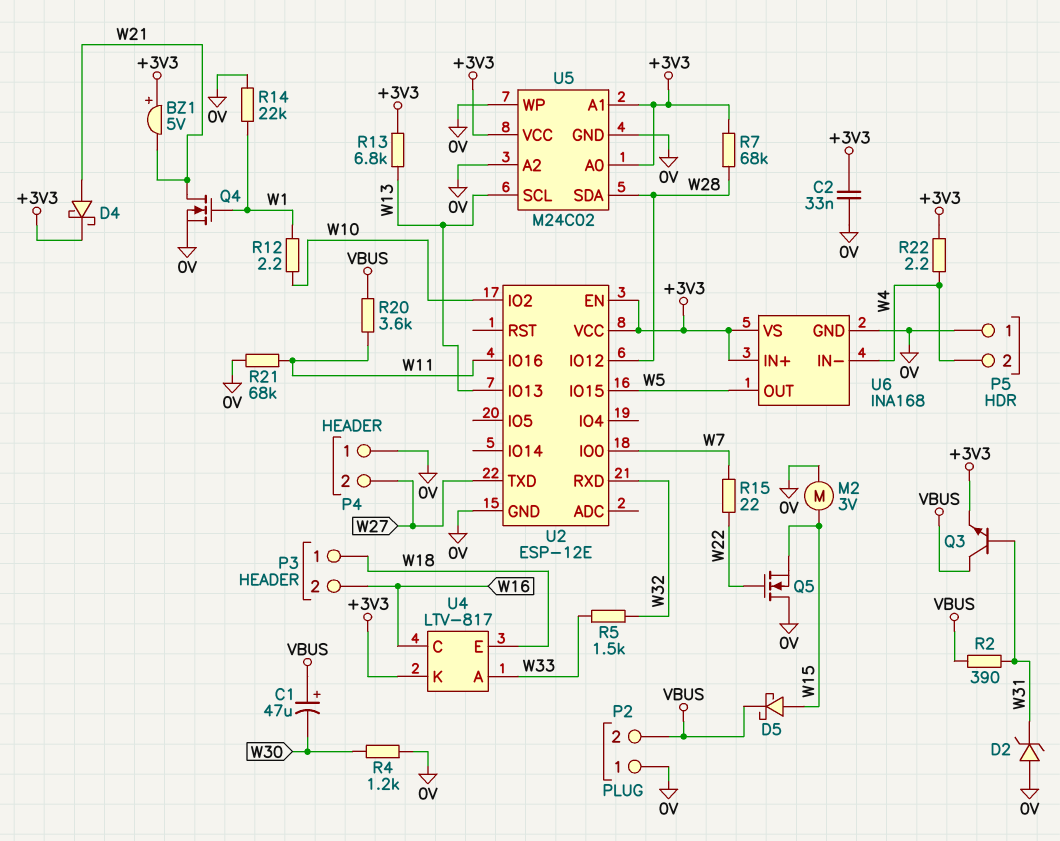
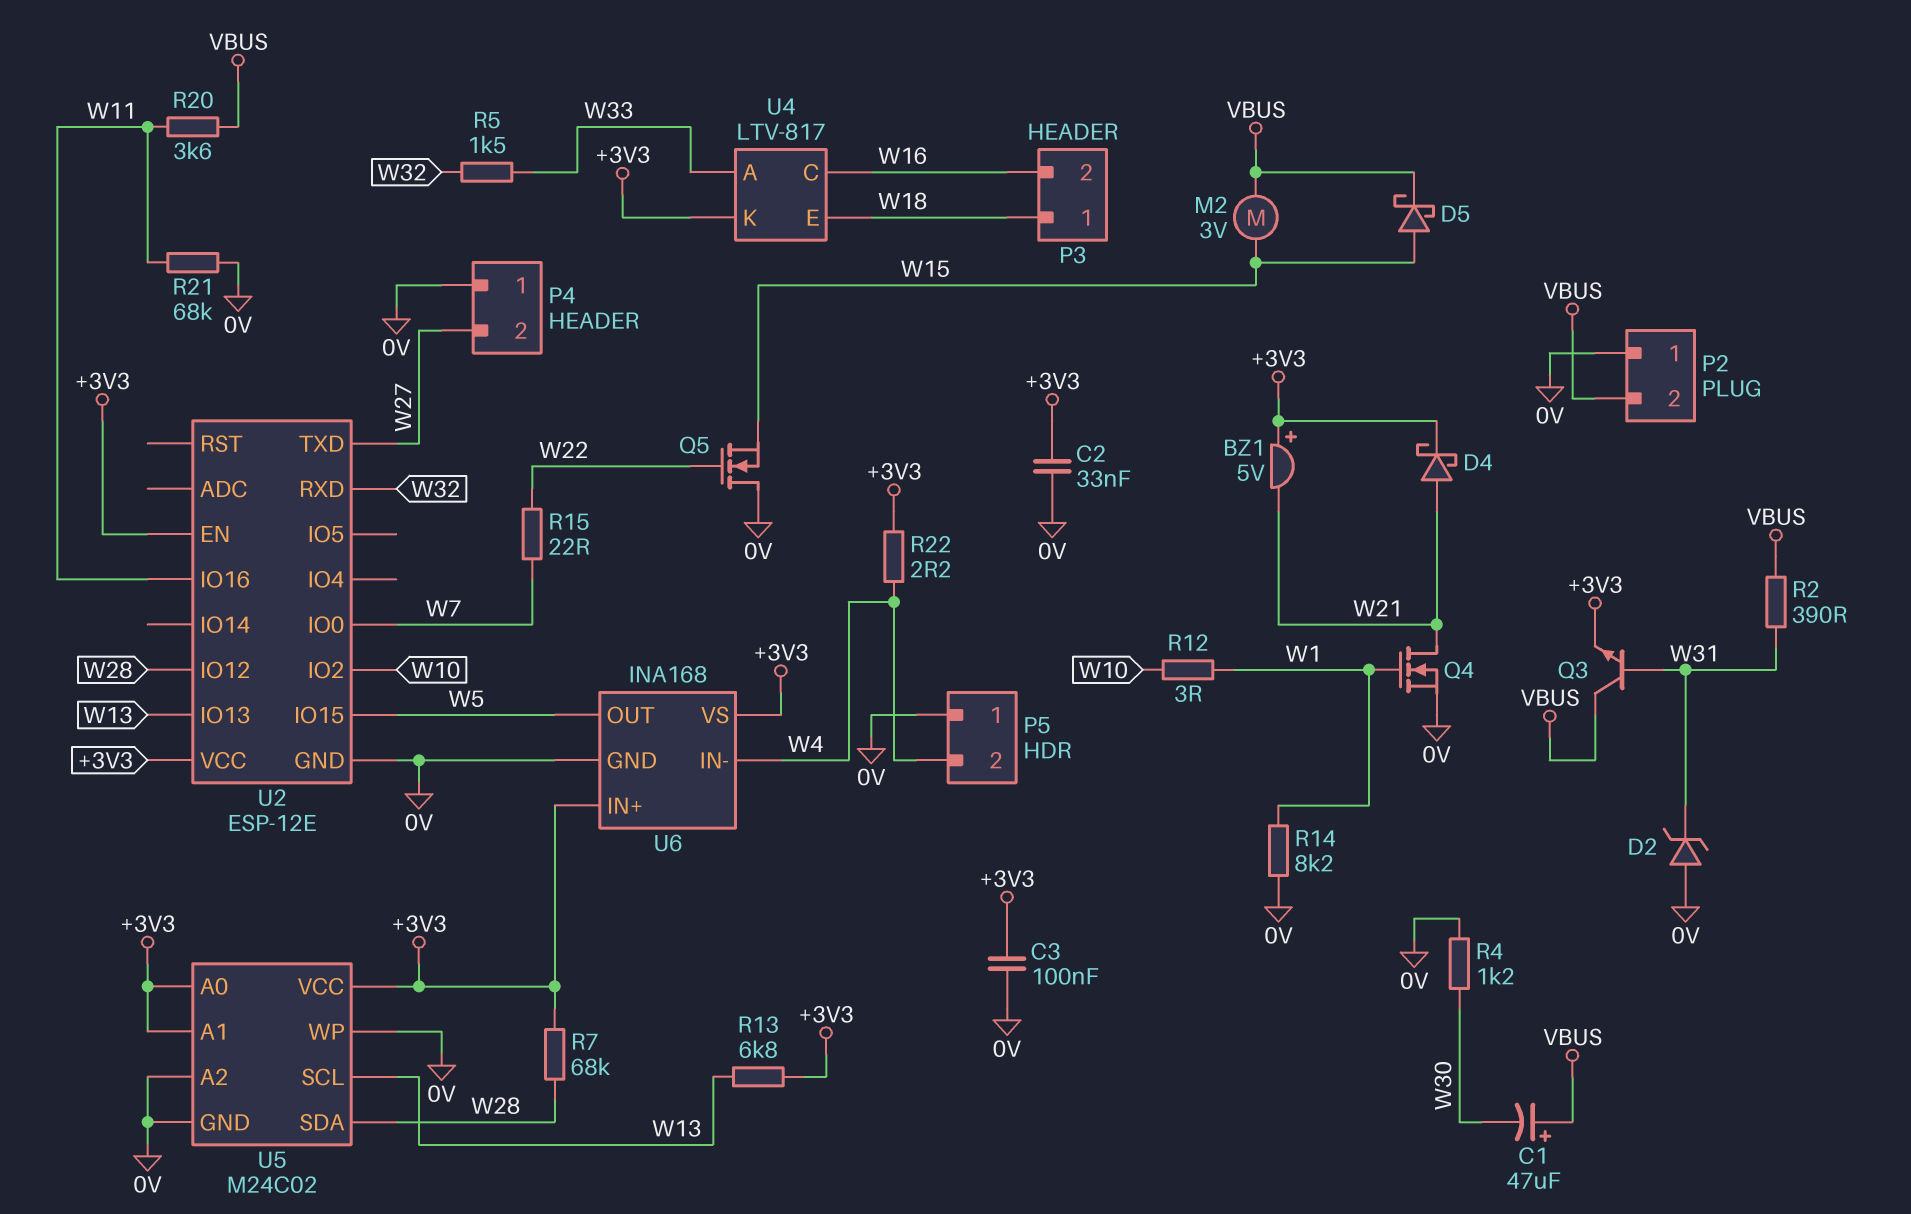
C3: none -> 100nF (+3V3, 0V)
M2: motor 3V (0V, W15) -> motor 3V (VBUS, W15)
R12: 2.2 (W1, W10) -> 3 (W1, W10)
R14: 22k (0V, W1) -> 8.2k (0V, W1)

